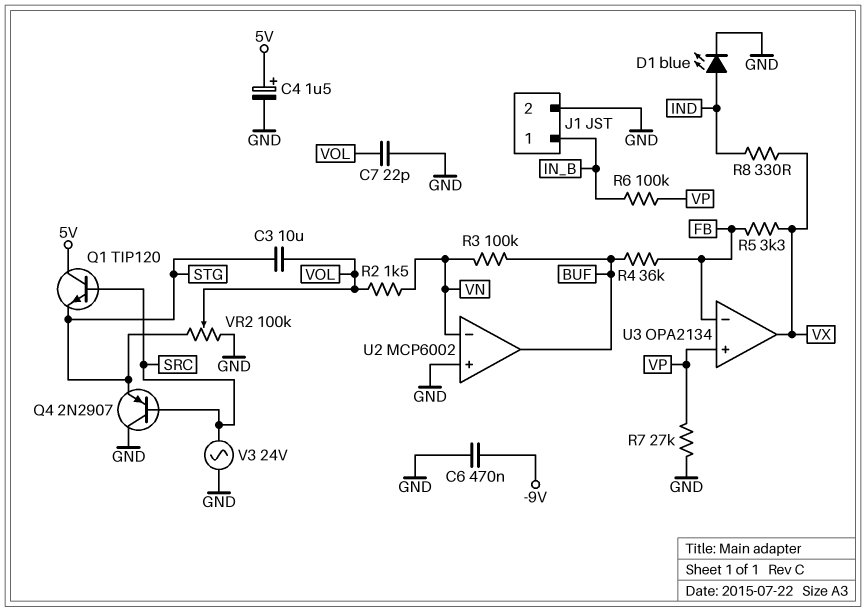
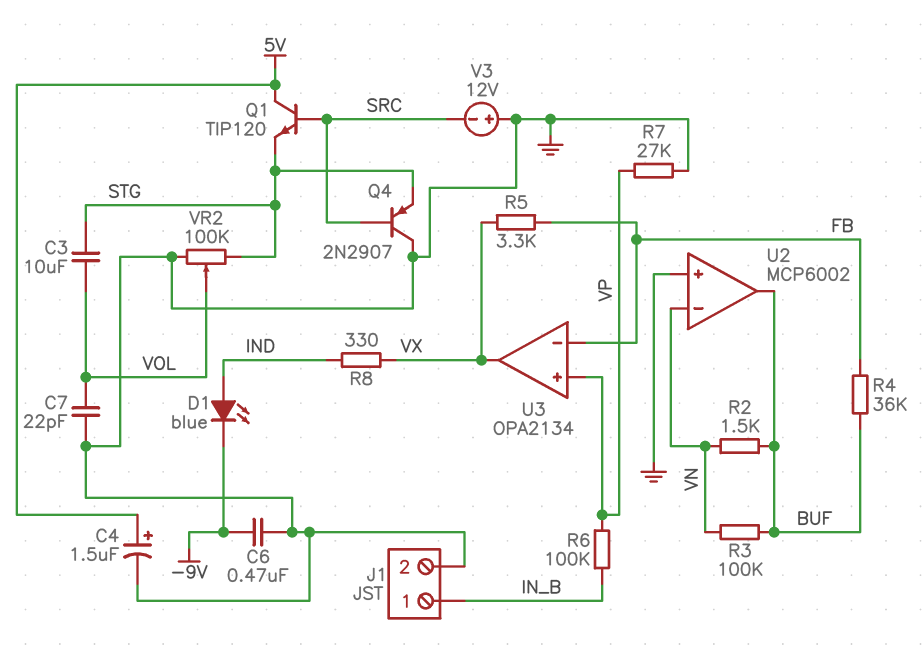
D1: LED blue (A IND, K GND) -> LED blue (A IND, K -9V)
R2: 1.5k (VN, VOL) -> 1.5k (BUF, VN)
V3: AC 24V (GND, SRC) -> 12V (plus GND, minus SRC)

